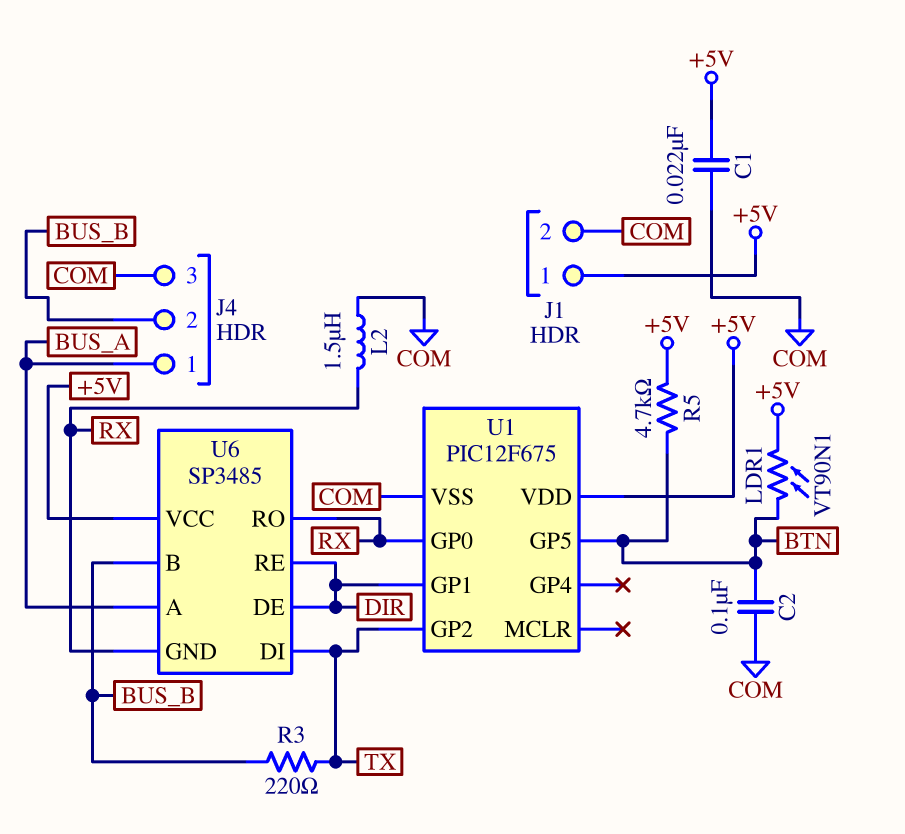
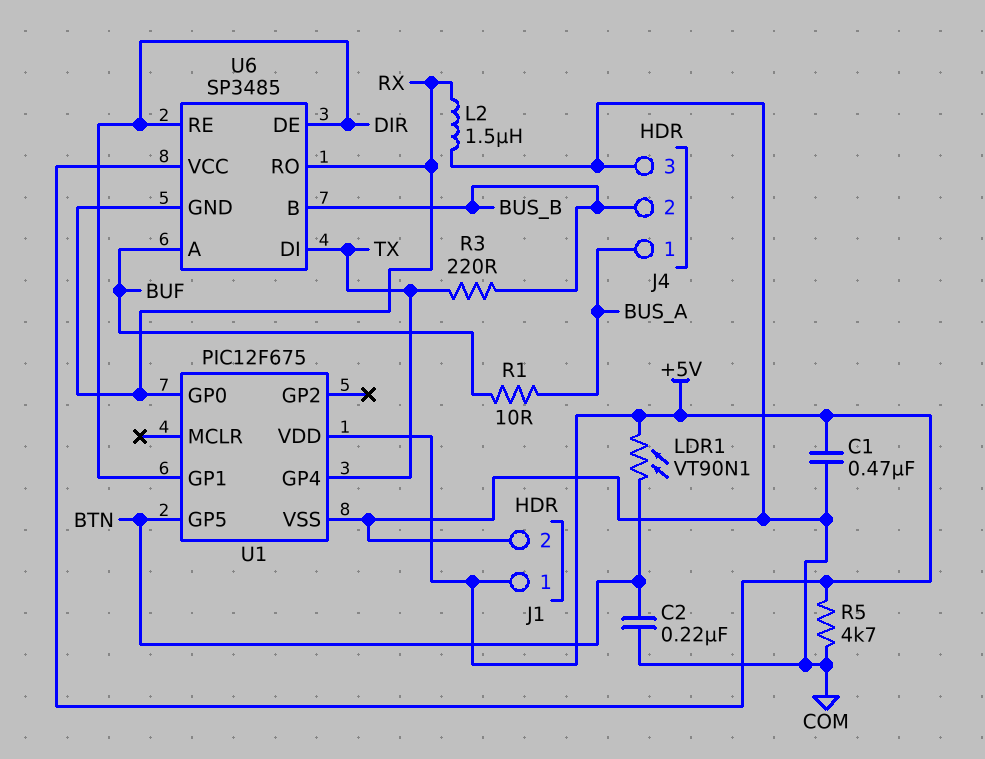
C1: 22nF (+5V, COM) -> 470nF (+5V, COM)
C2: 100nF (BTN, COM) -> 220nF (BTN, COM)
R1: none -> 10 (BUF, BUS_A)
R5: 4.7k (+5V, BTN) -> 4.7k (+5V, COM)
U1 pin GP2: TX -> none
U1 pin GP4: none -> TX
U6 pin A: BUS_A -> BUF

